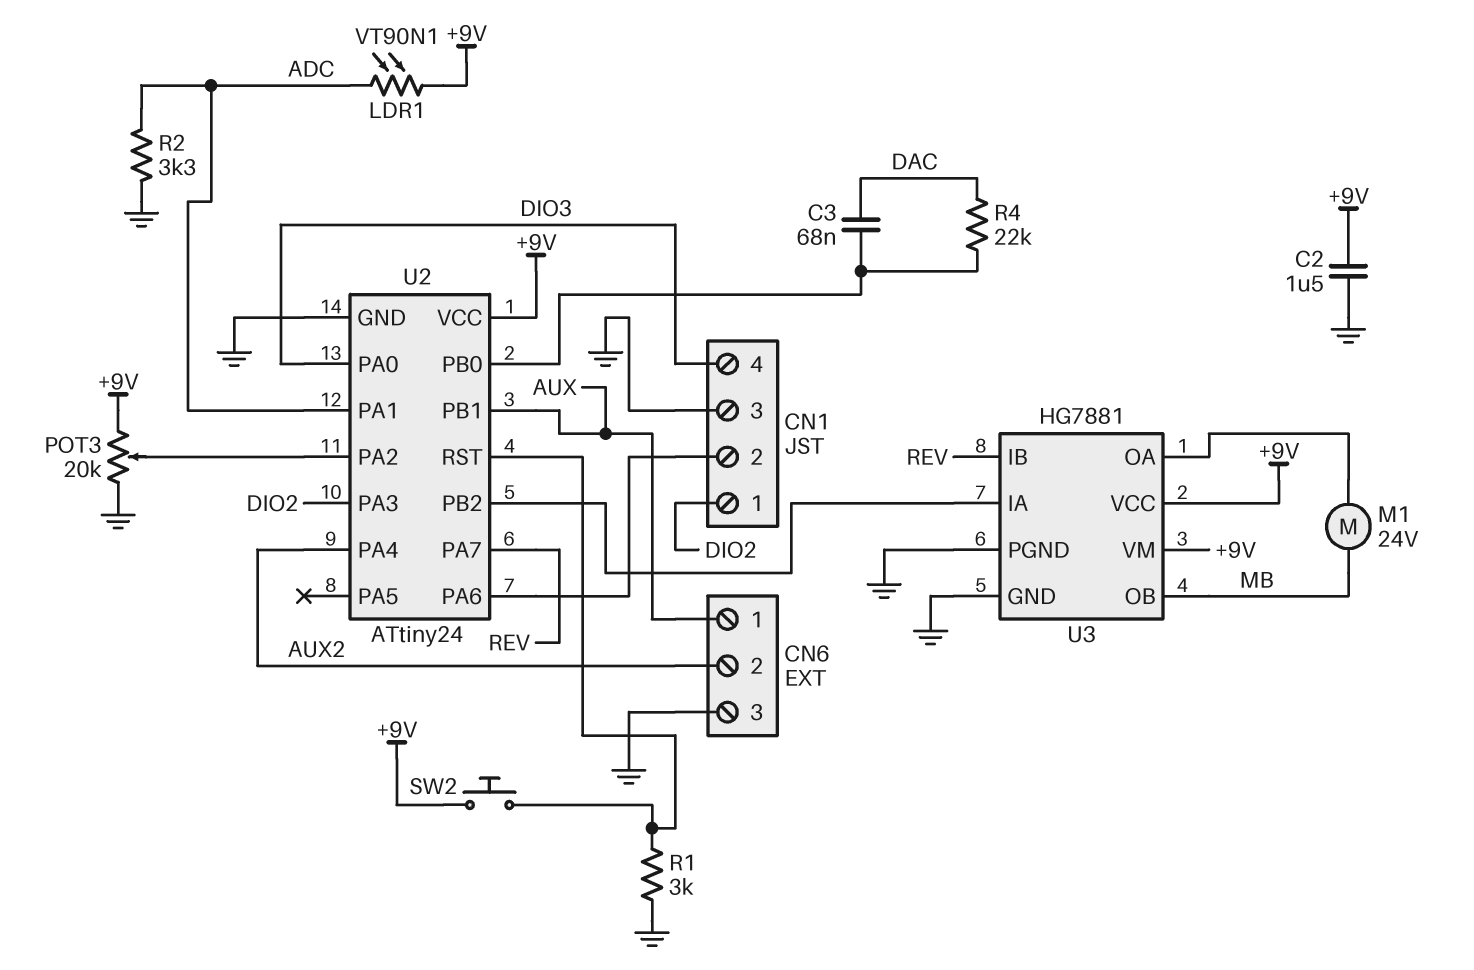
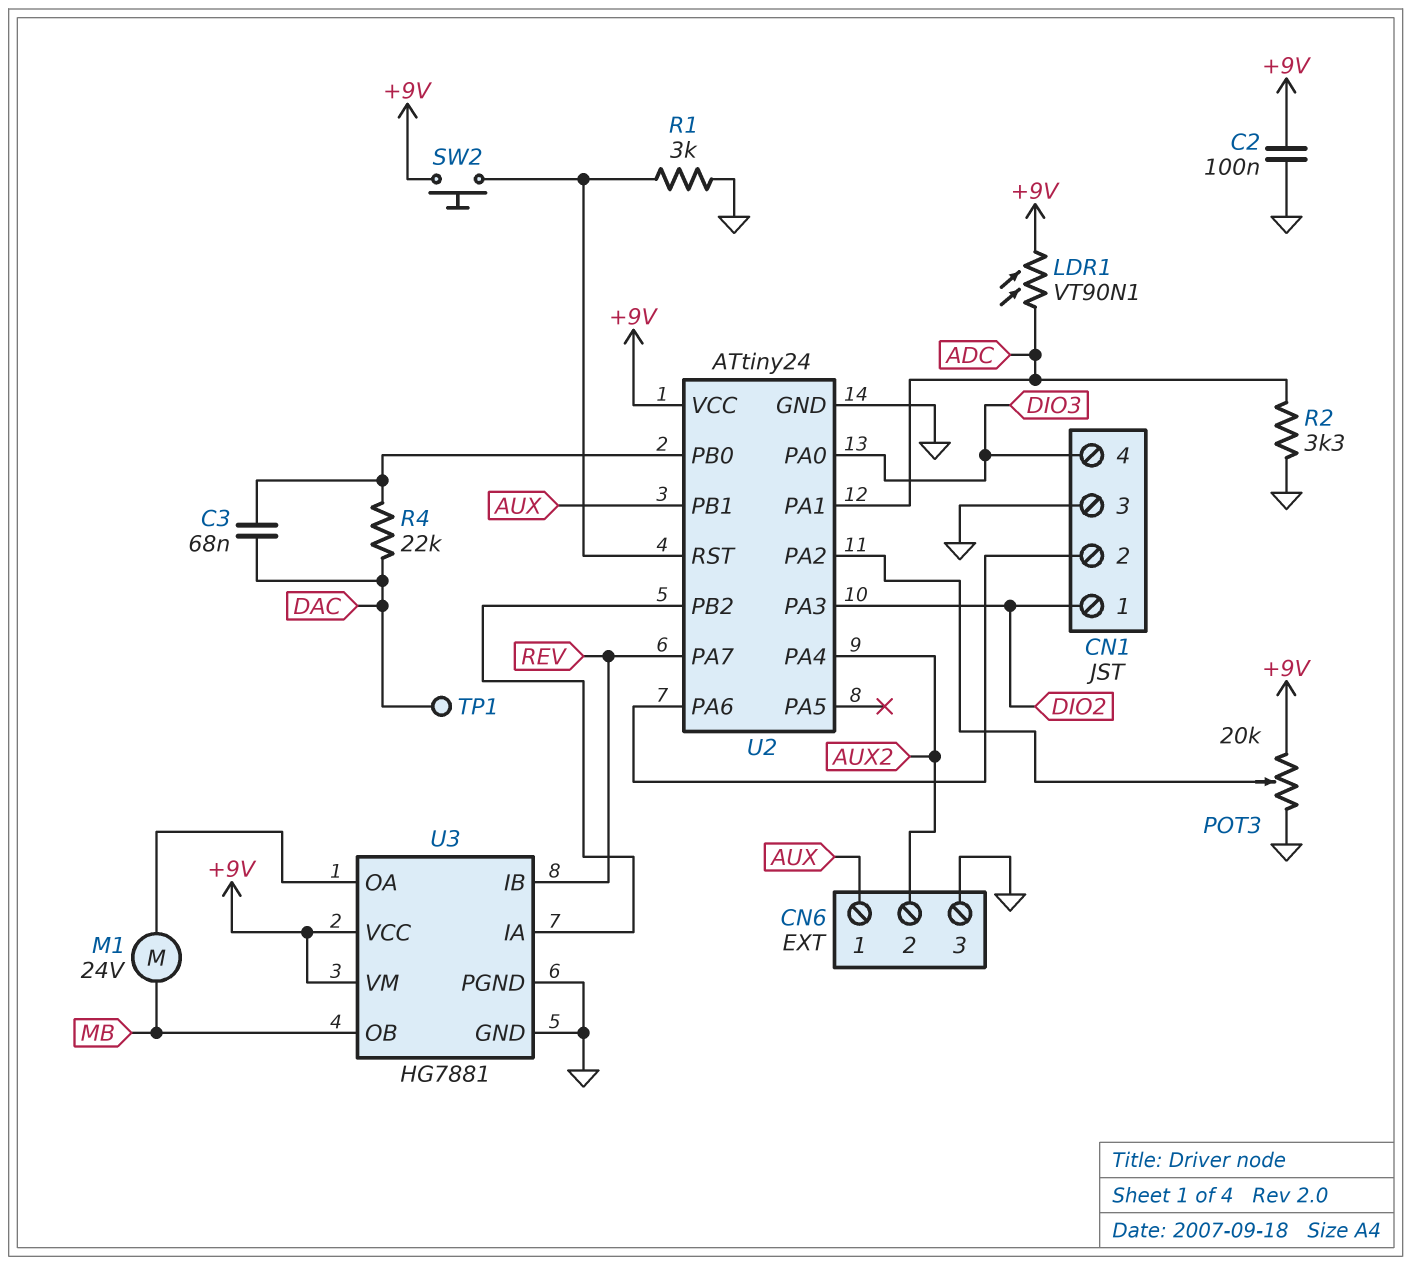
C2: 1.5uF (+9V, GND) -> 100nF (+9V, GND)
TP1: none -> test point (DAC)

